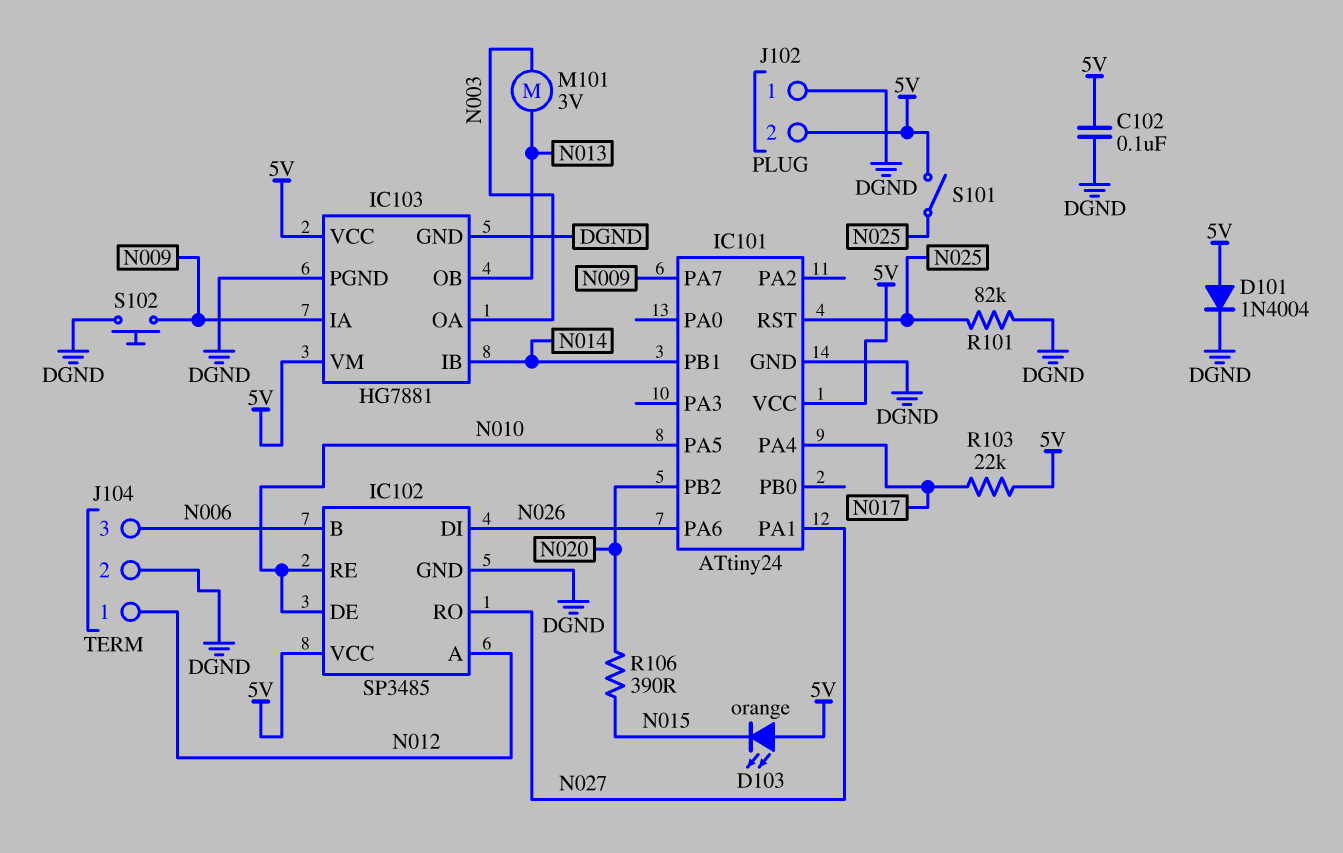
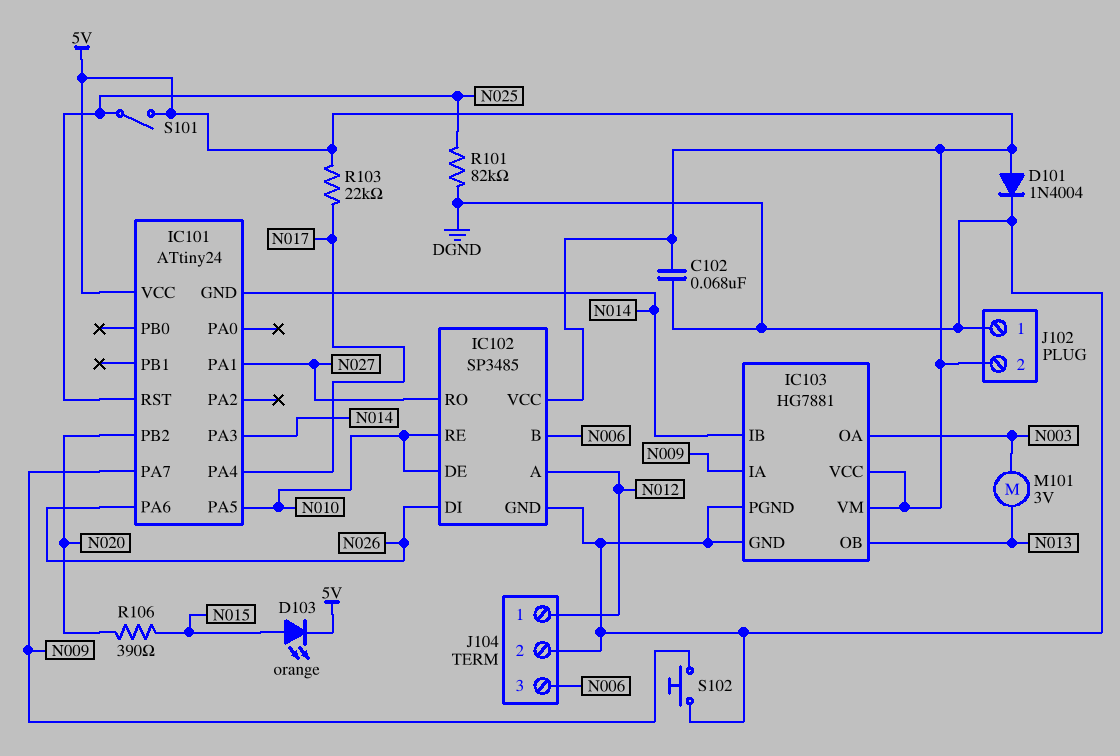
C102: 100nF (5V, DGND) -> 68nF (5V, DGND)
D103: LED orange (A 5V, K N015) -> LED orange (A N015, K 5V)
IC101 pin GND: DGND -> N014
IC101 pin PA3: none -> N014
IC101 pin PB1: N014 -> none

